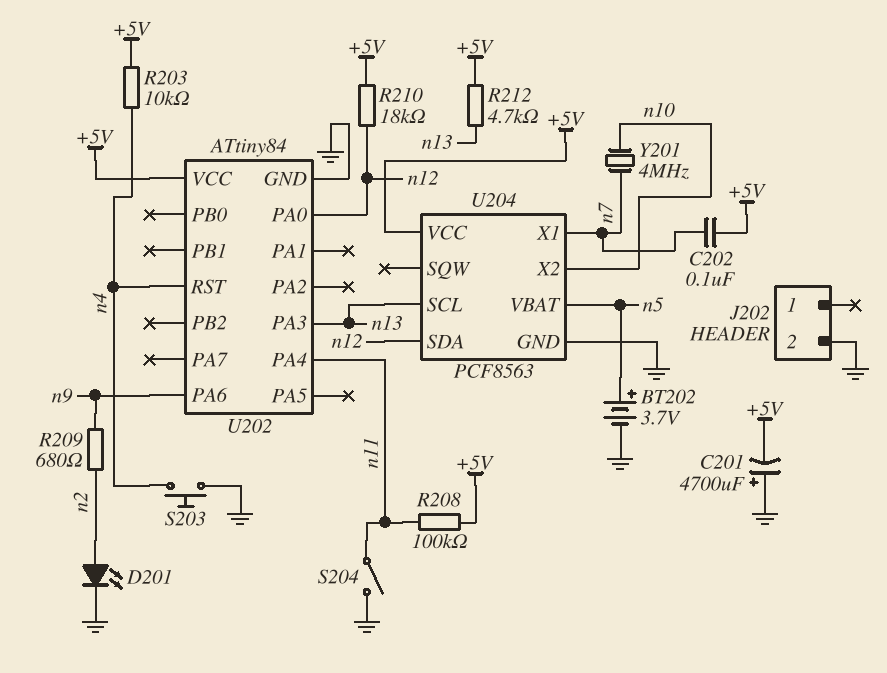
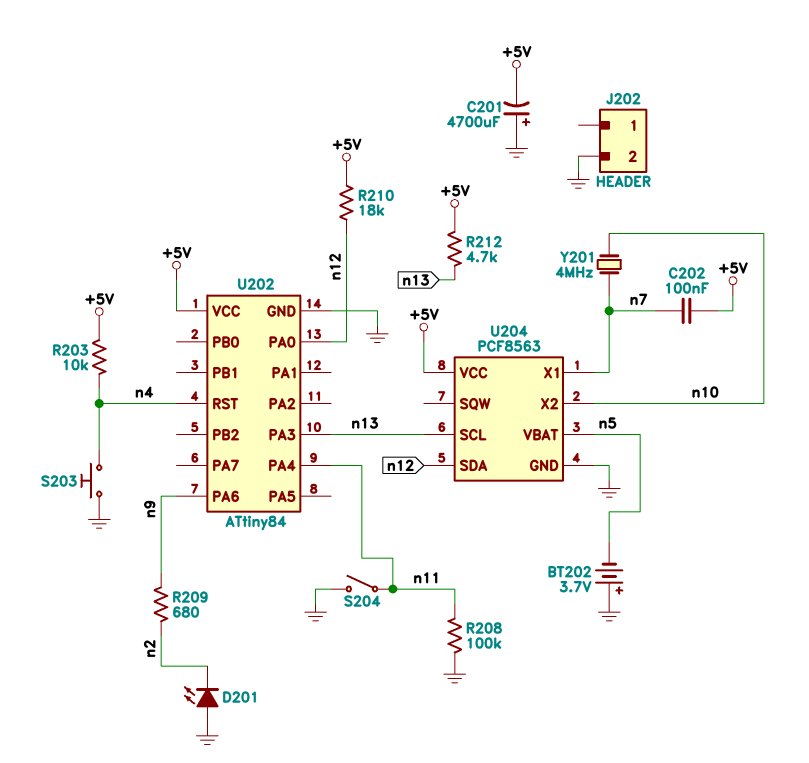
BT202: 3.7V (plus n5, minus GND) -> 3.7V (plus GND, minus n5)
D201: LED (A n2, K GND) -> LED (A GND, K n2)
R208: 100k (+5V, n11) -> 100k (GND, n11)

